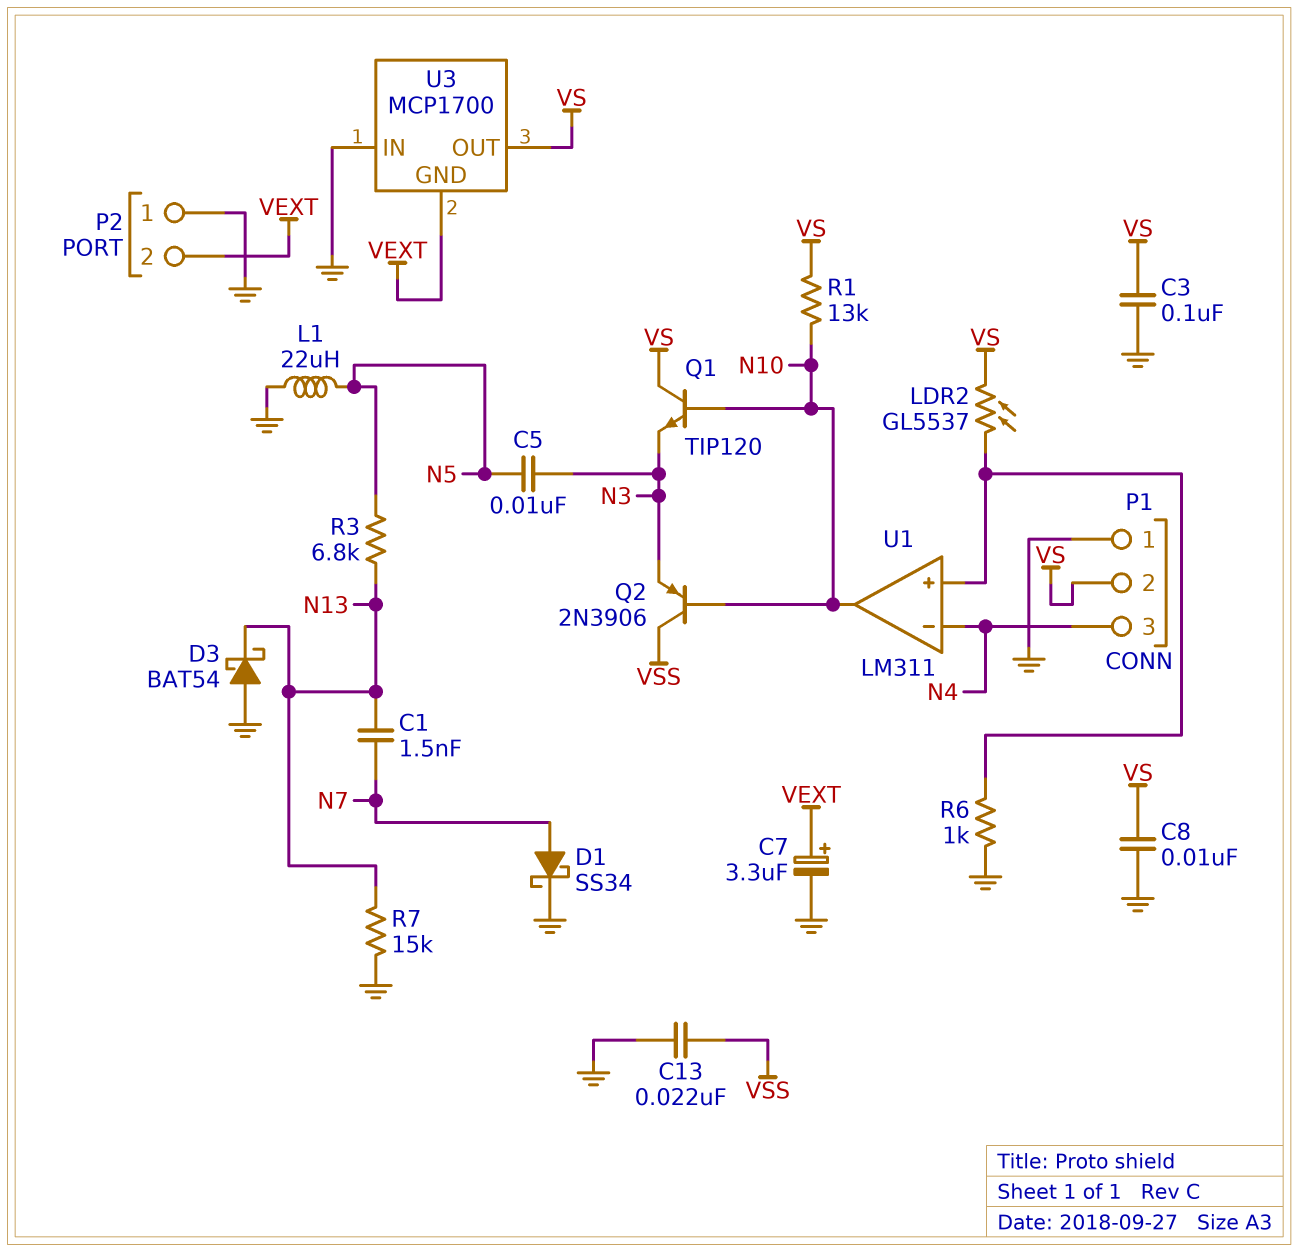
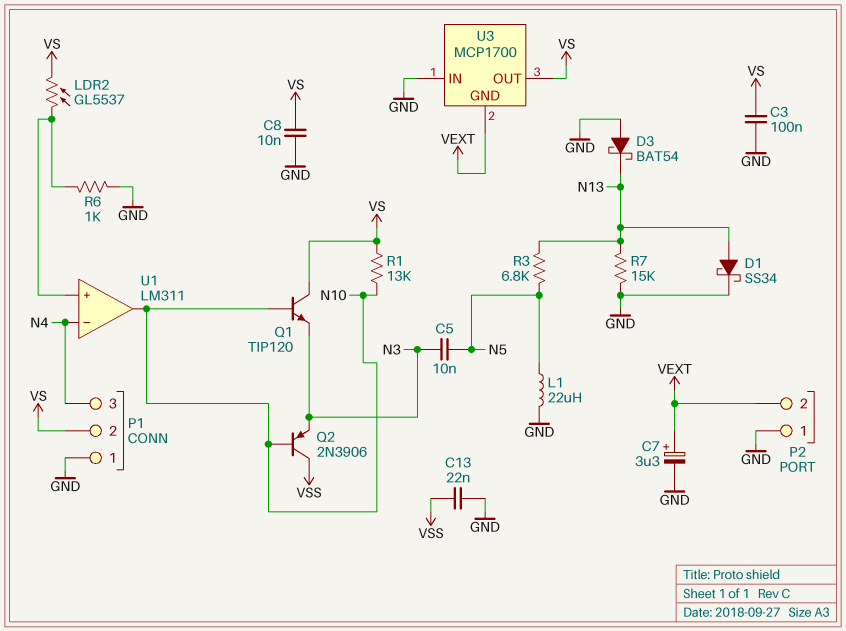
C1: 1.5nF (N7, N13) -> none
D1: schottky SS34 (A N7, K GND) -> schottky SS34 (A N13, K GND)

